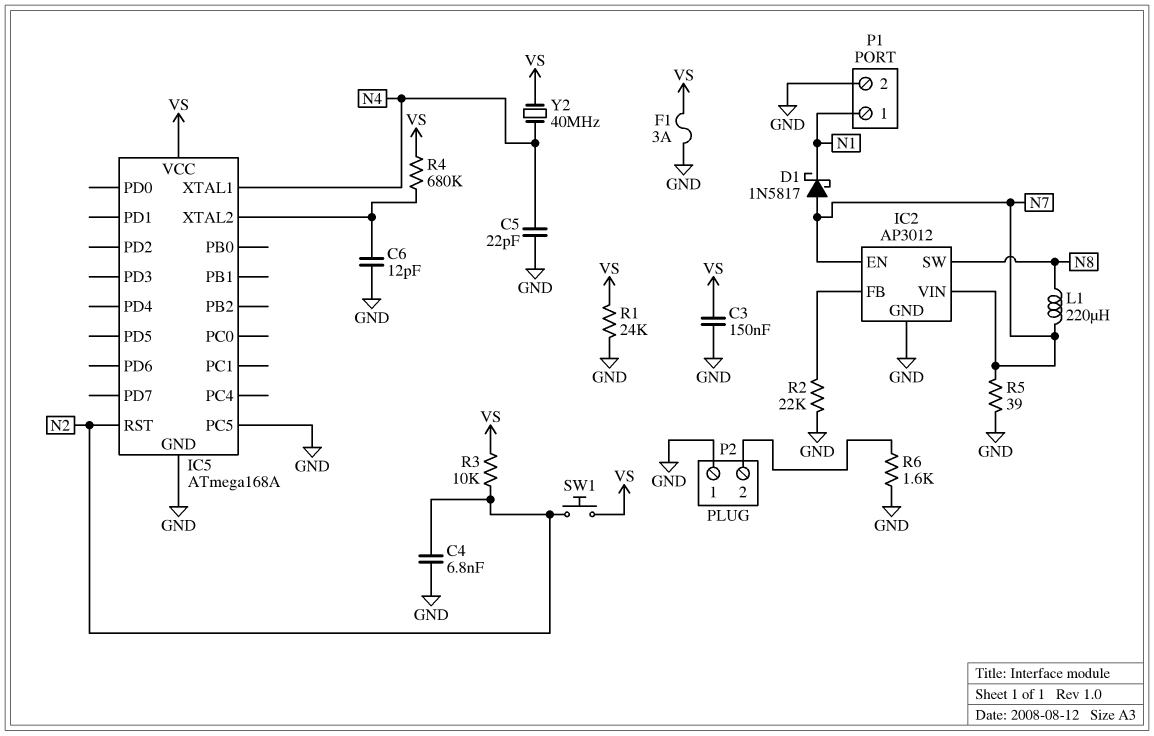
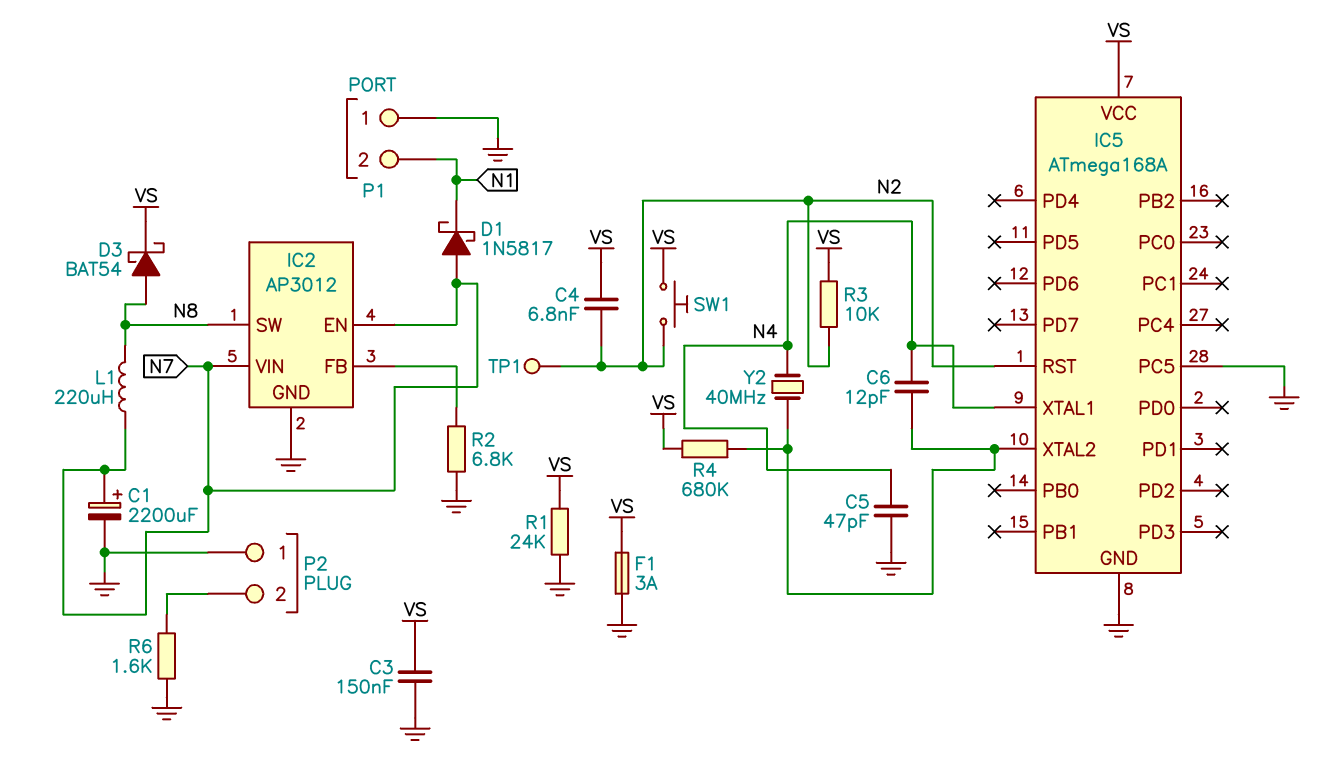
C1: none -> 2200uF (plus N7, minus GND)
C4: 6.8nF (GND, N2) -> 6.8nF (N2, VS)
C5: 22pF (GND, N4) -> 47pF (GND, N4)
C6: 12pF (GND, IC5/XTAL2) -> 12pF (IC5/XTAL2, N4)
D3: none -> schottky BAT54 (A N8, K VS)
P1 pin 1: N1 -> GND
P1 pin 2: GND -> N1
R2: 22k (GND, IC2/FB) -> 6.8k (GND, IC2/FB)
R5: 39 (GND, N7) -> none
TP1: none -> test point (N2)
Y2: 40MHz (N4, VS) -> 40MHz (IC5/XTAL2, N4)

